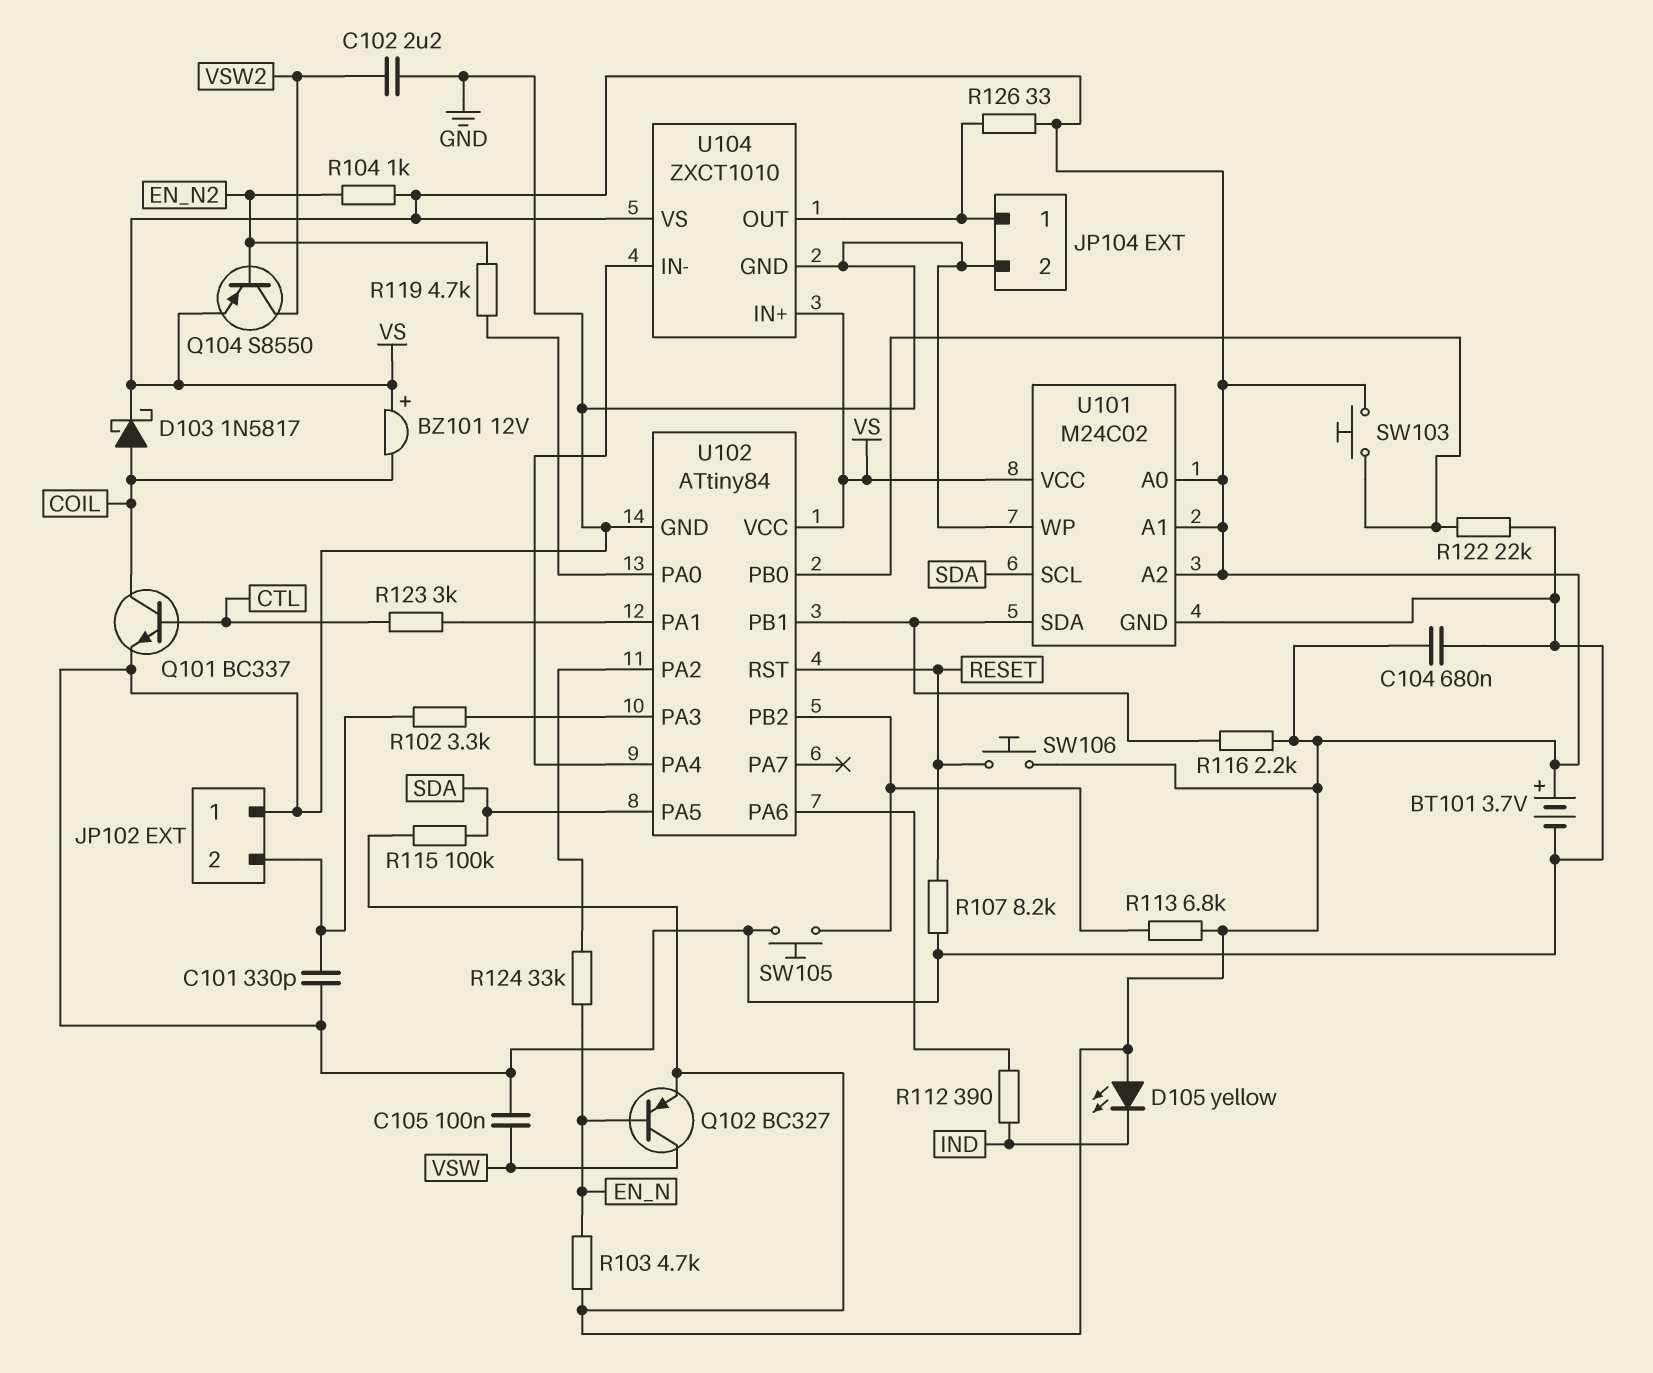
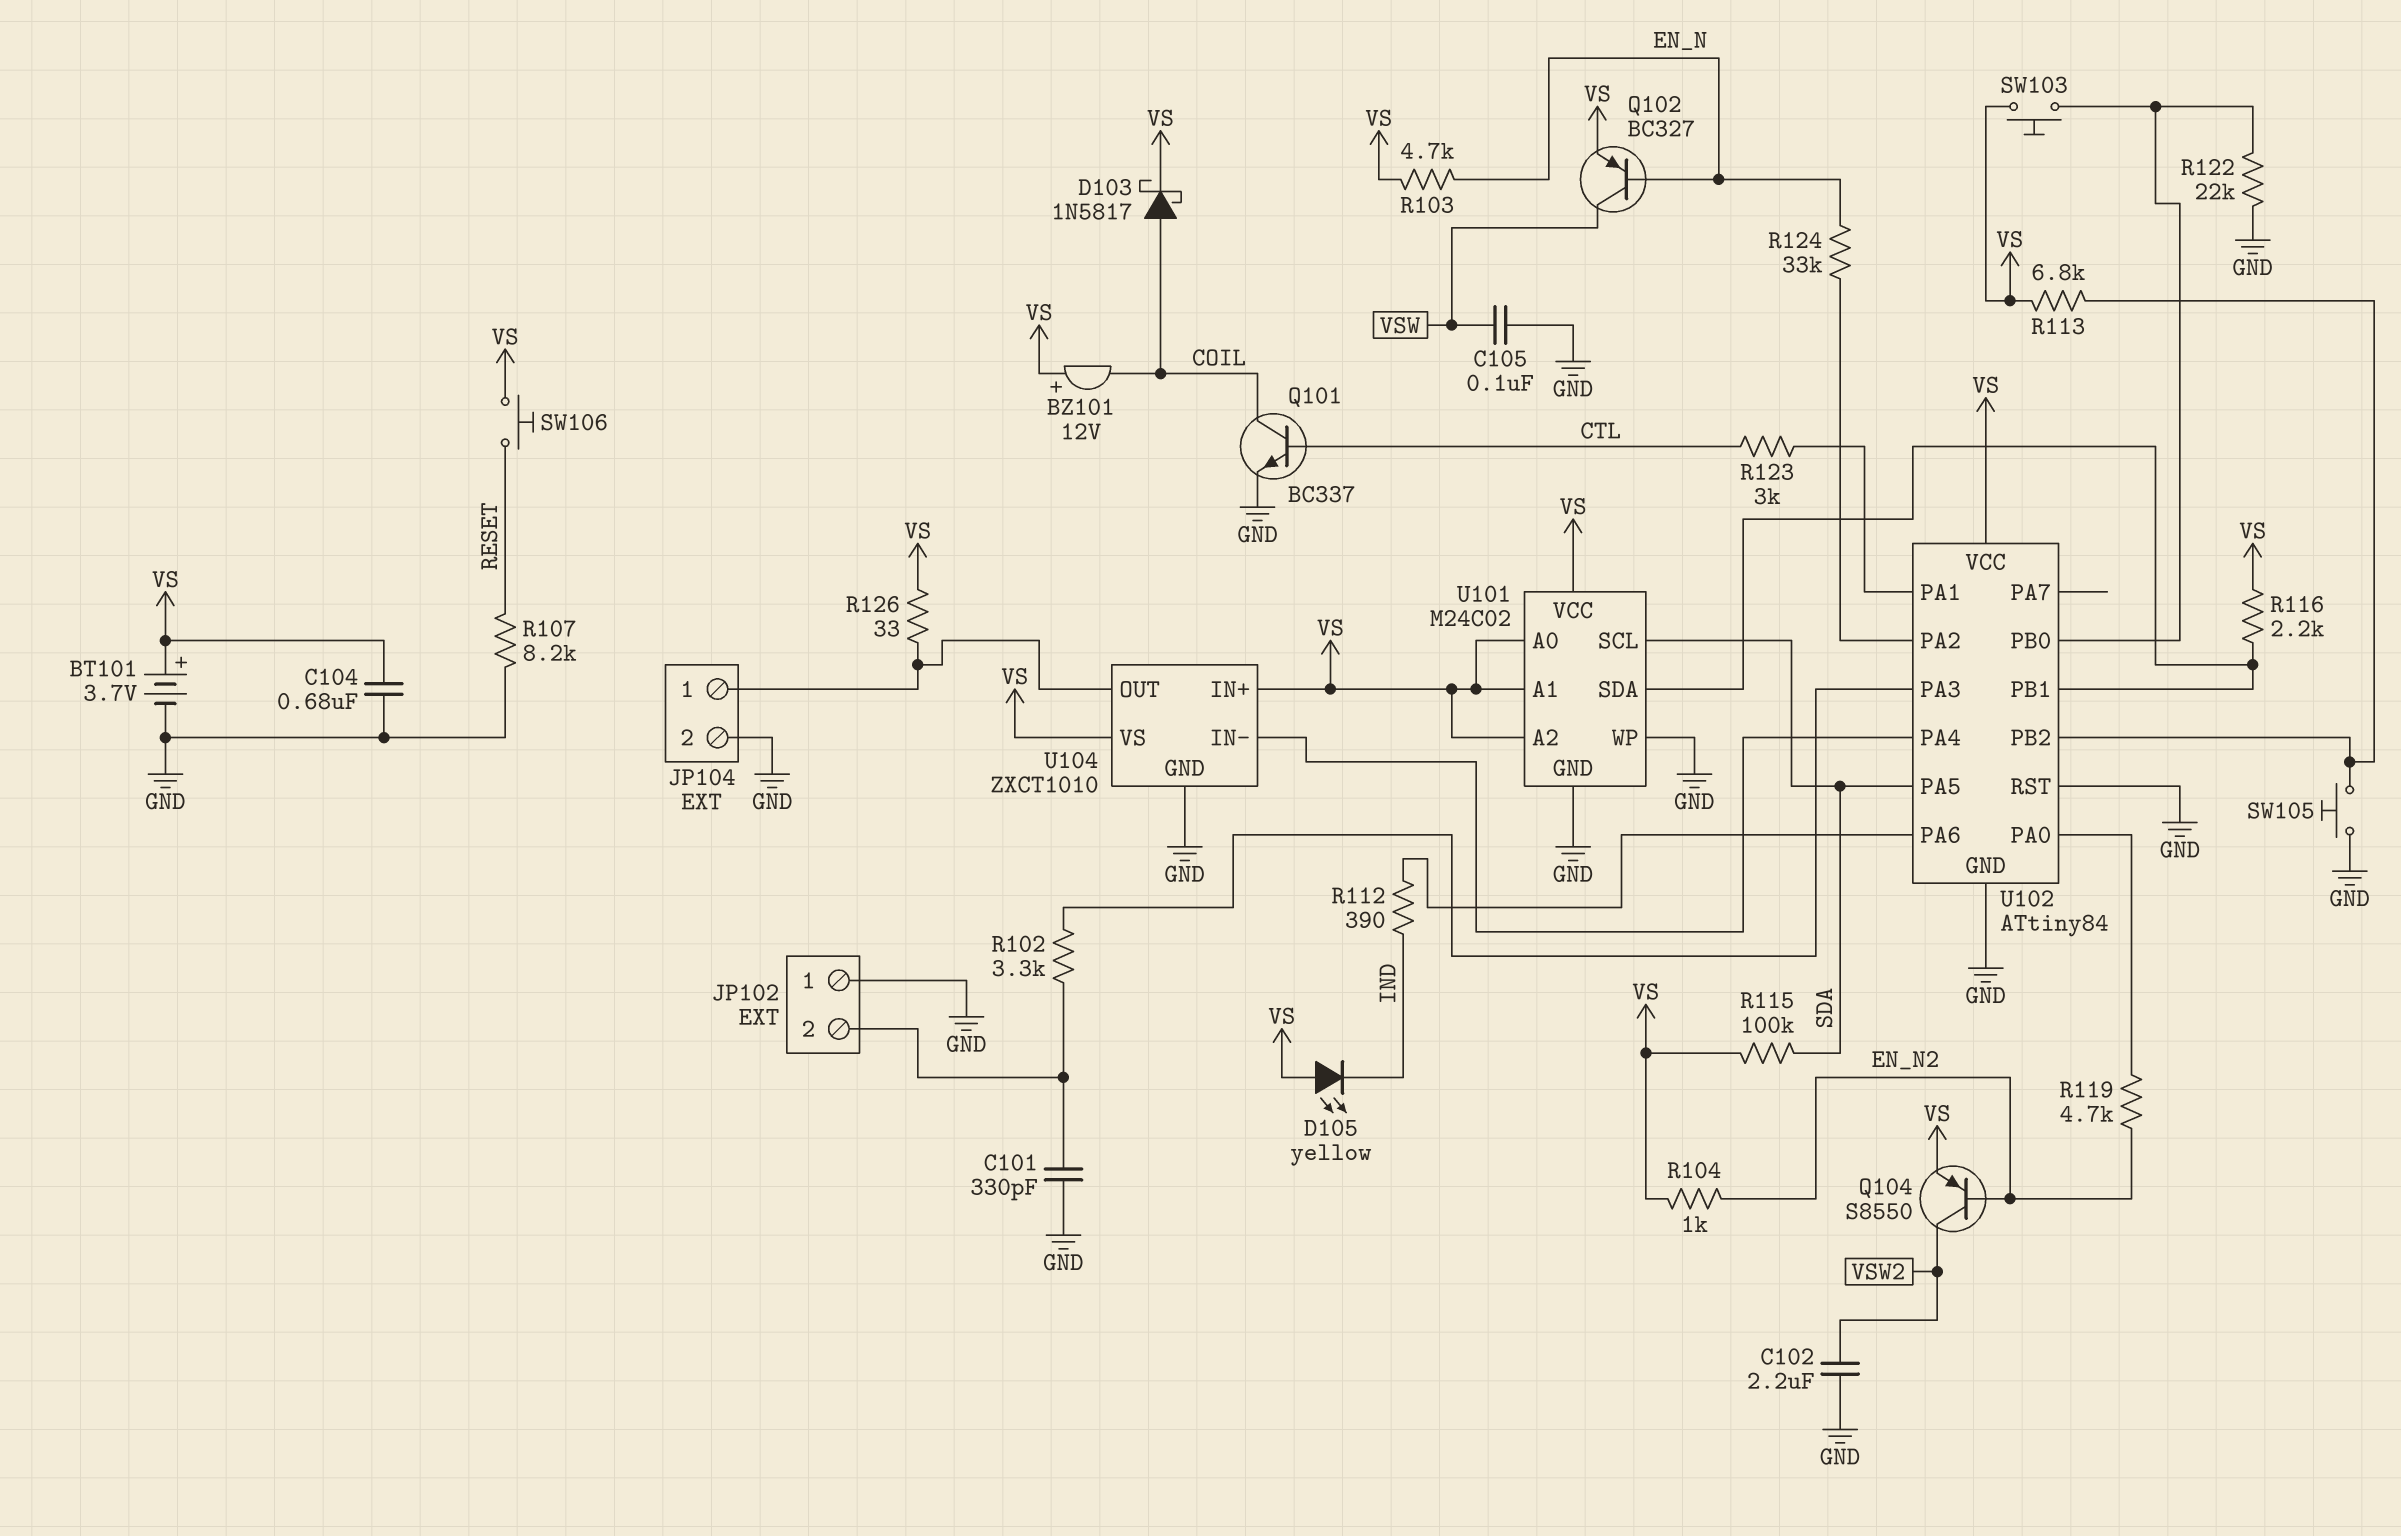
U102 pin RST: RESET -> GND

